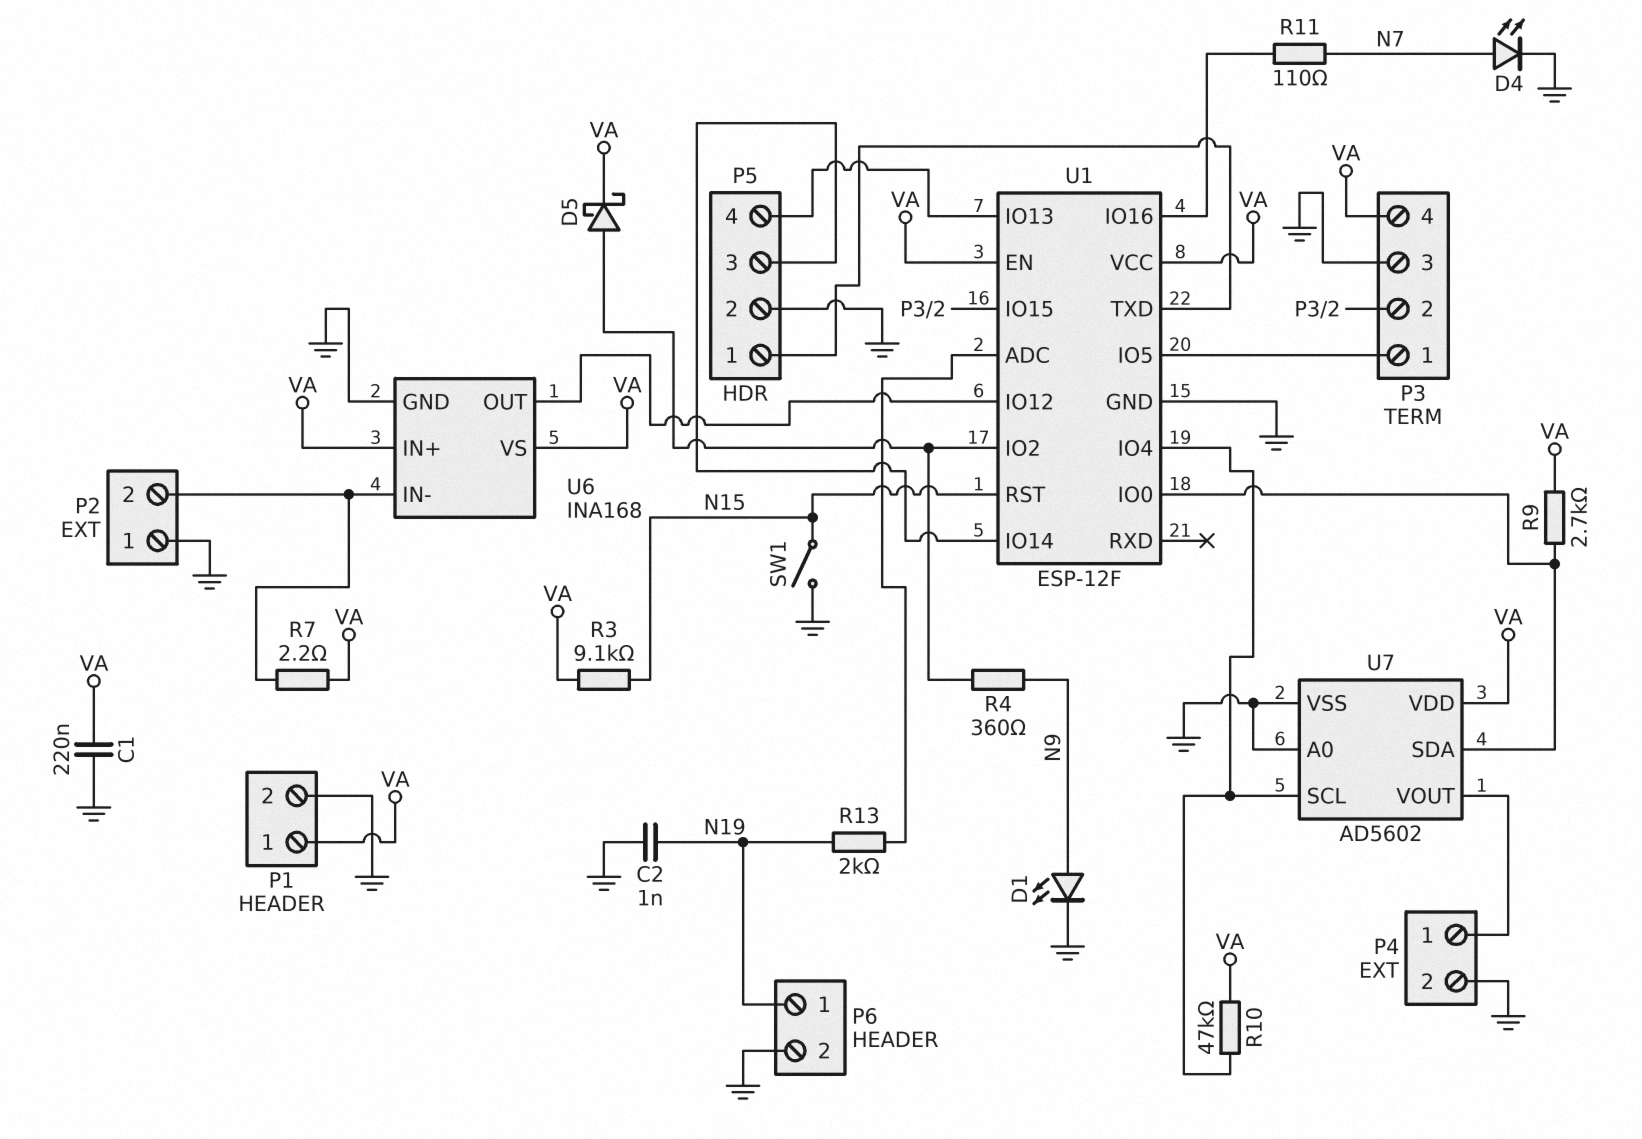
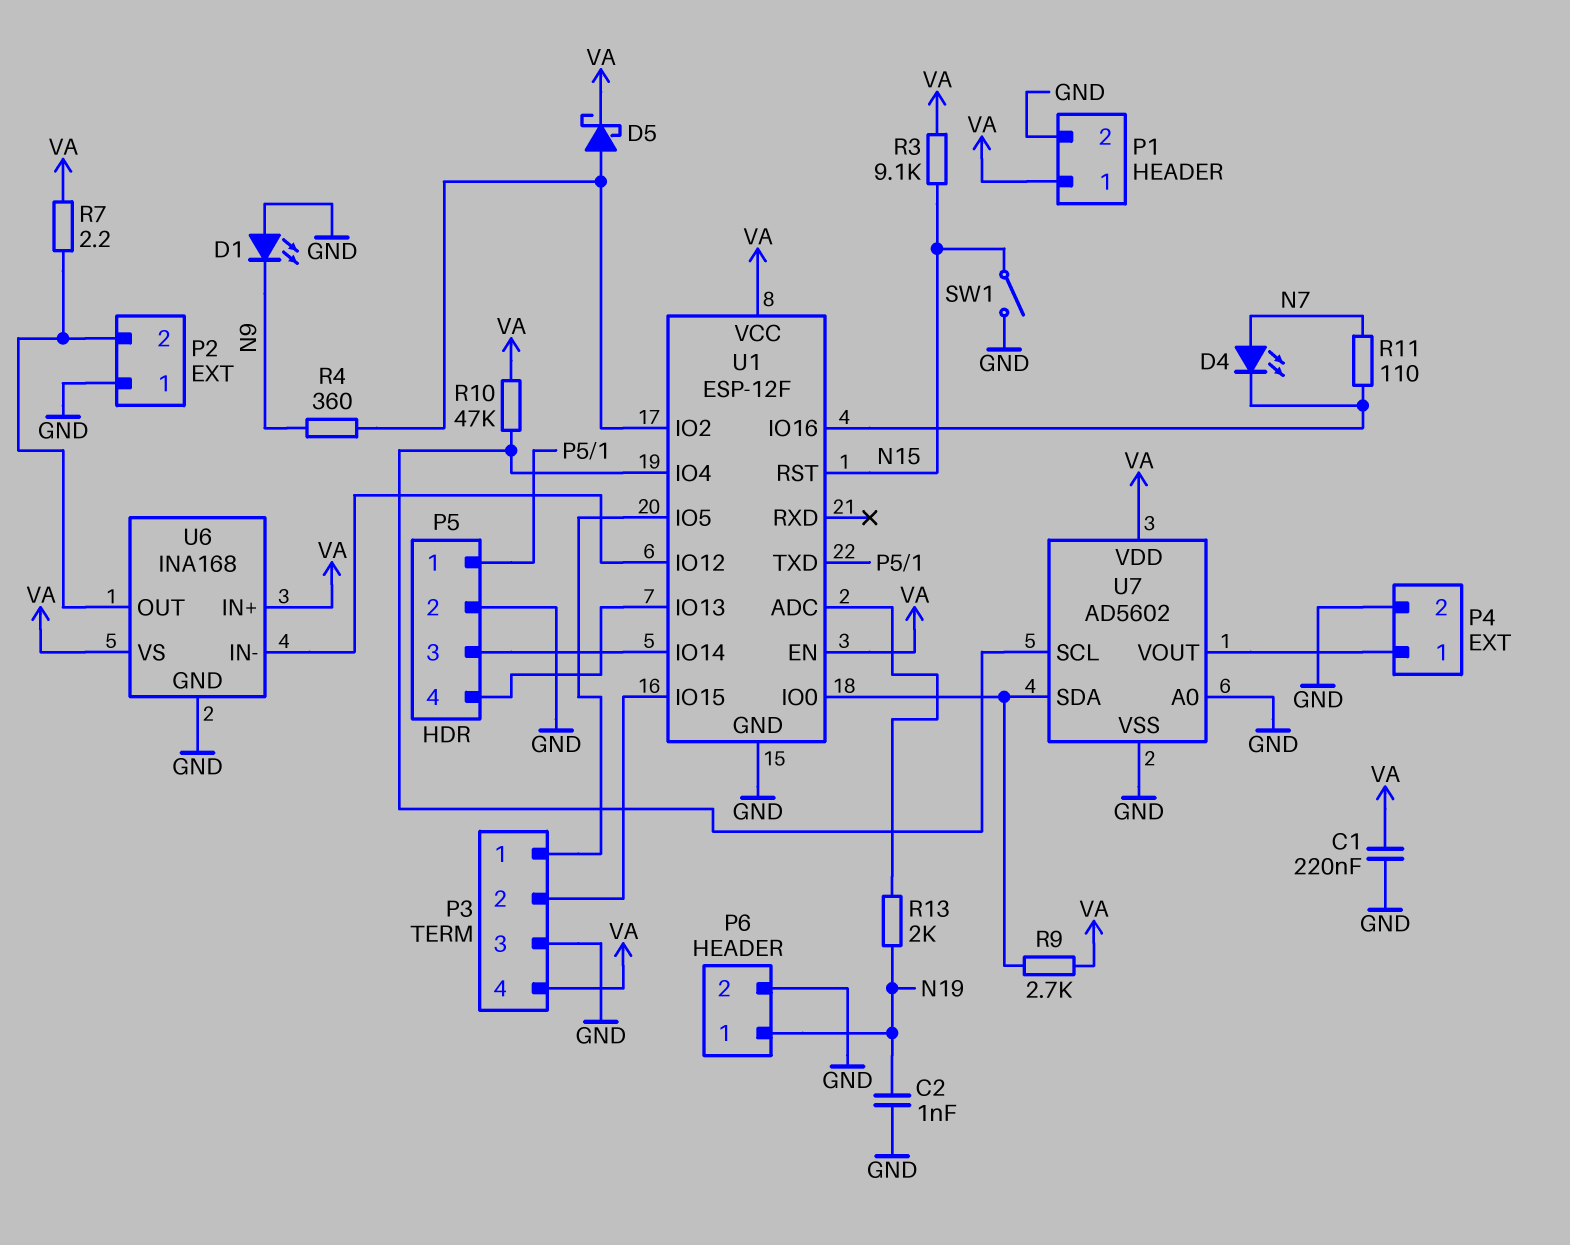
D1: LED (A N9, K GND) -> LED (A GND, K N9)
D4: LED (A N7, K GND) -> LED (A N7, K U1/IO16)
U6 pin IN-: P2/2 -> U1/IO12
U6 pin OUT: U1/IO12 -> P2/2

